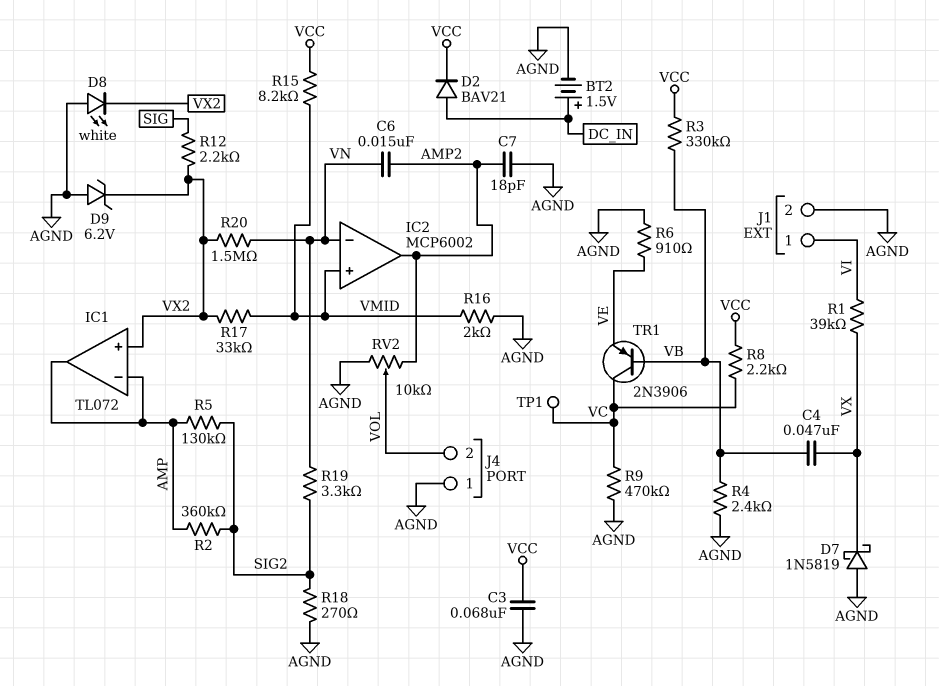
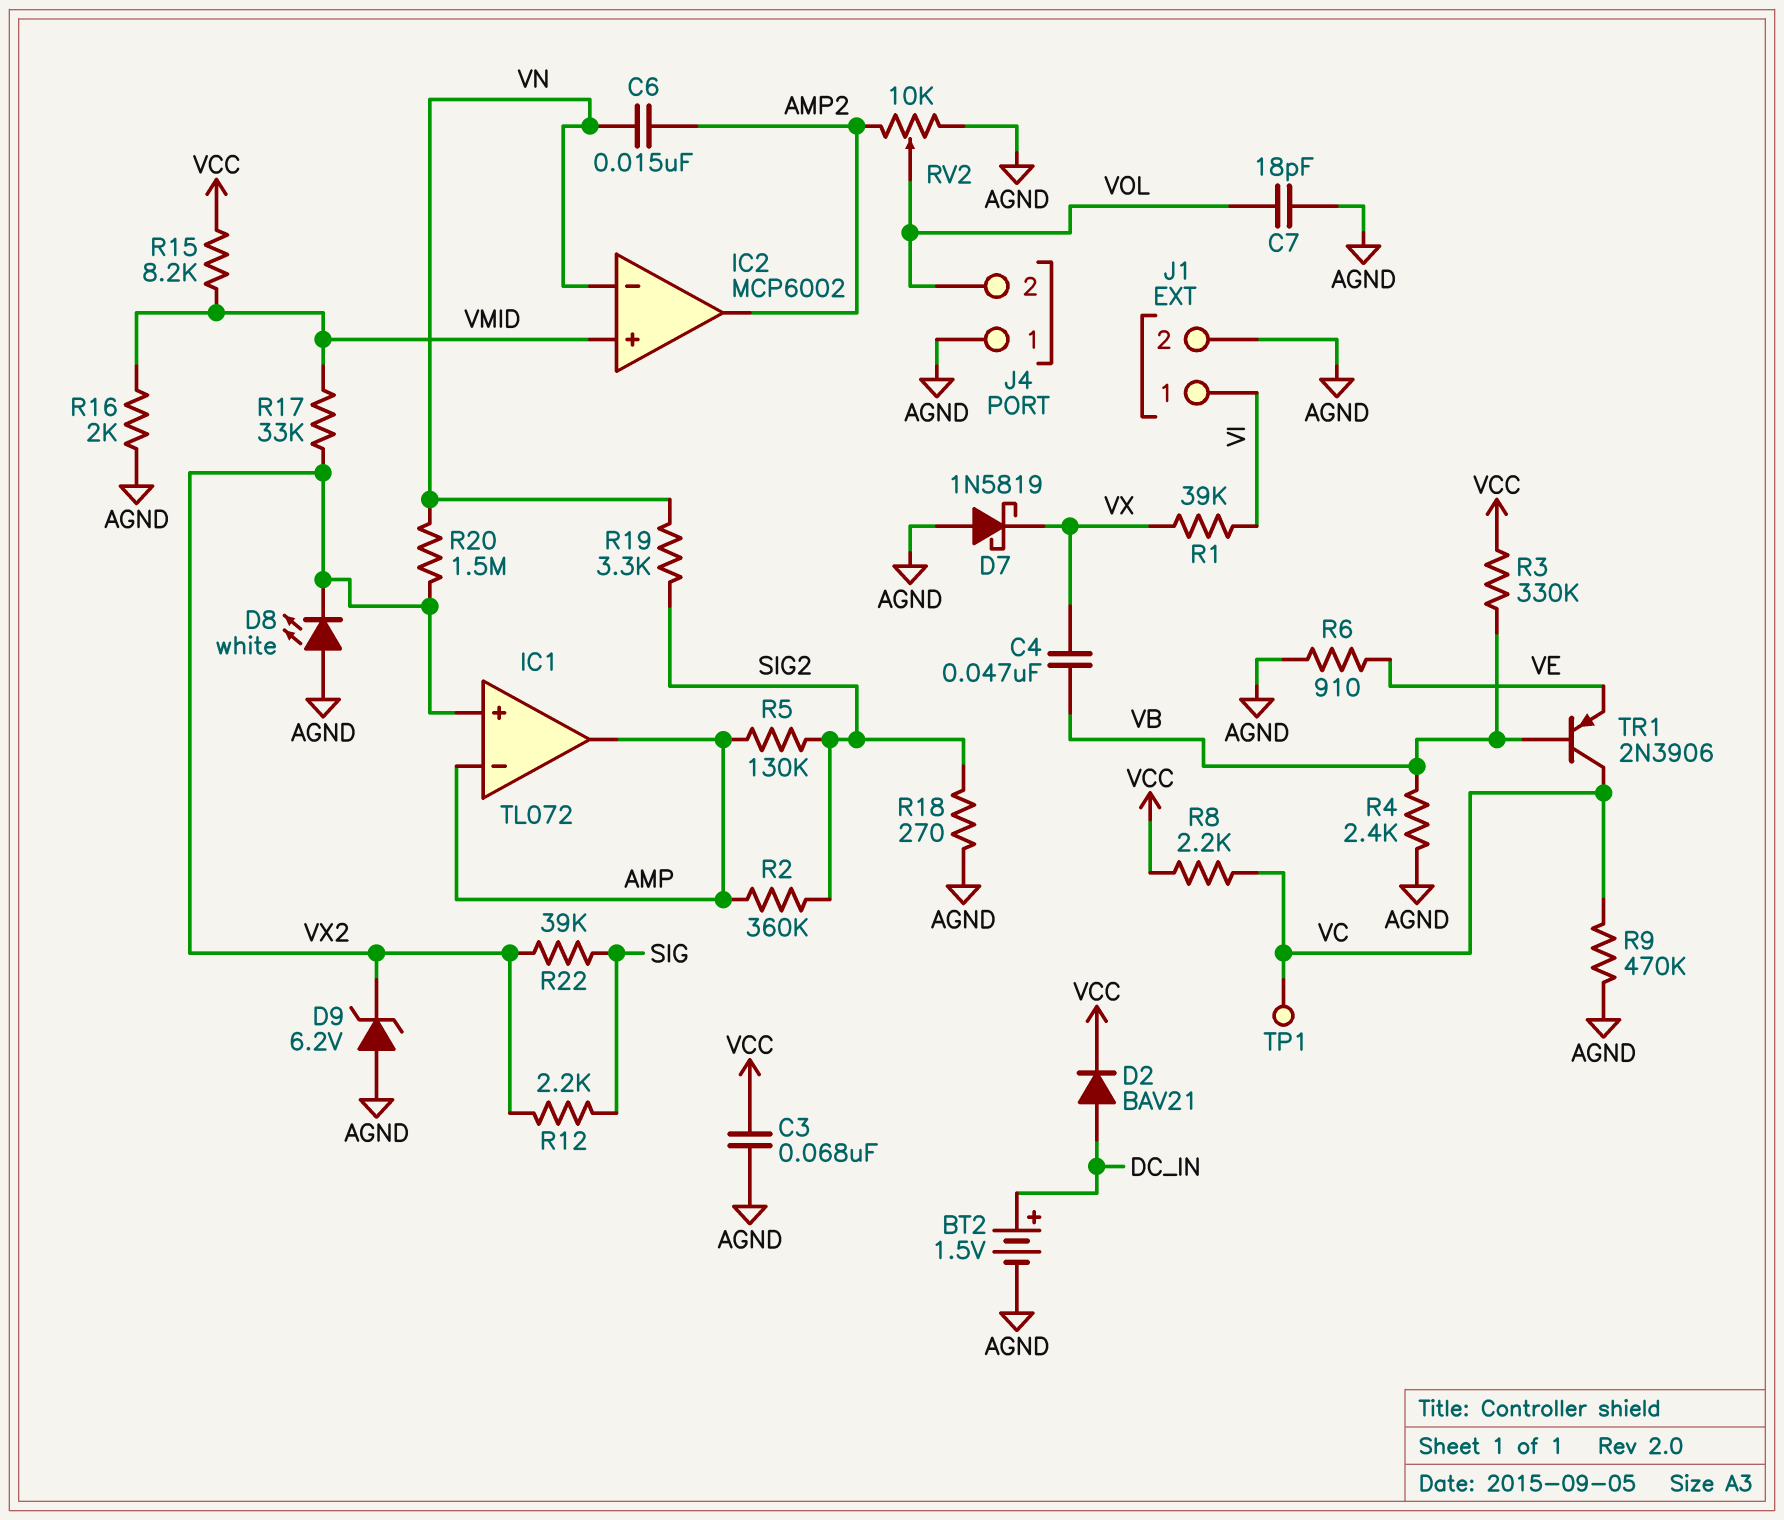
C7: 18pF (AGND, AMP2) -> 18pF (AGND, VOL)
R22: none -> 39k (SIG, VX2)

